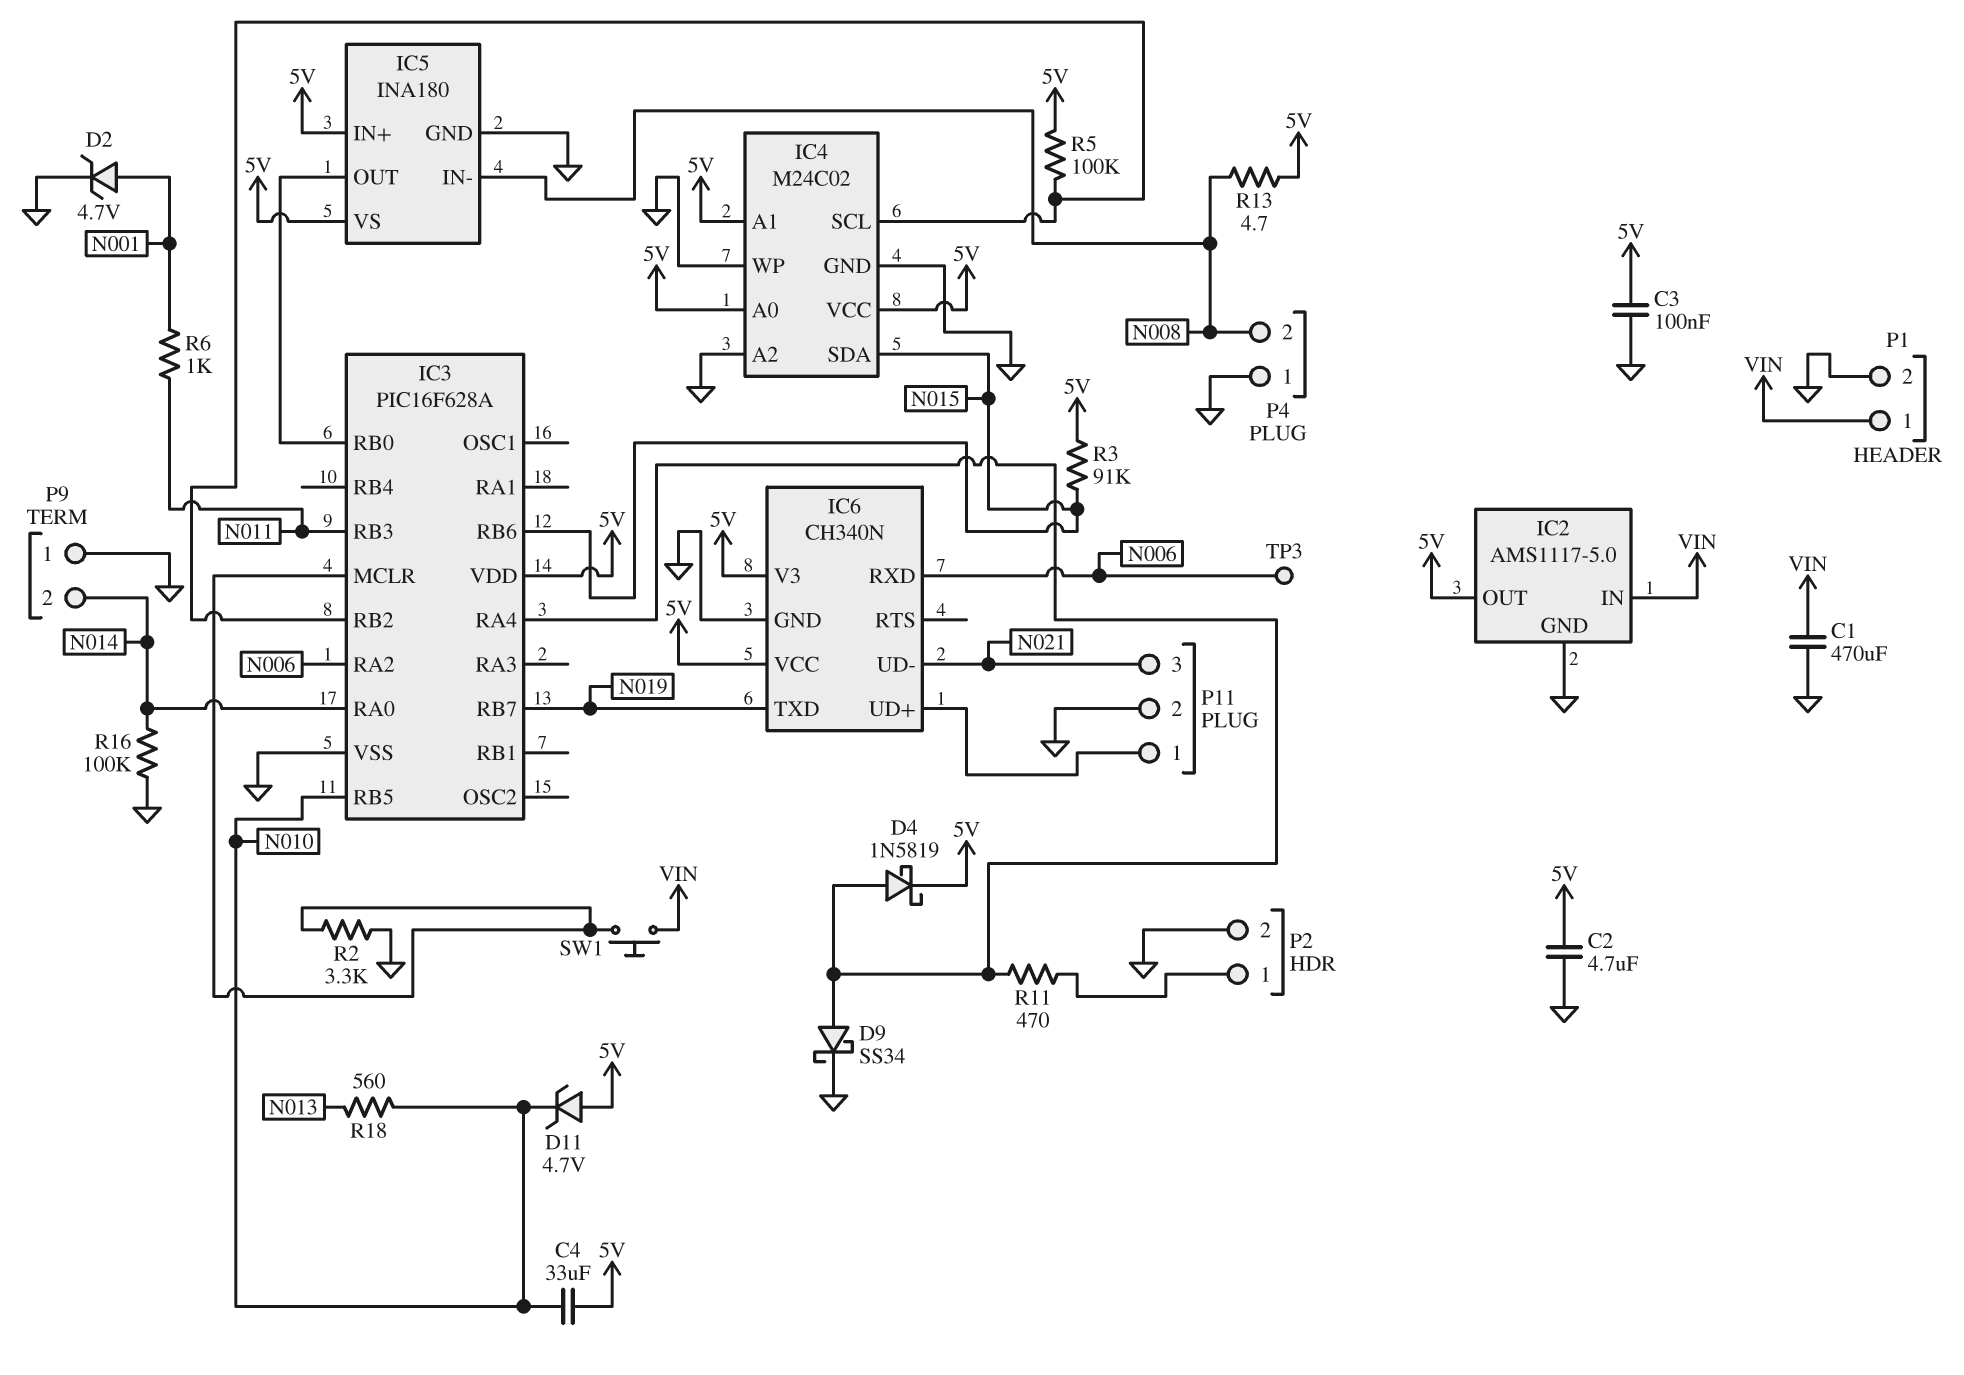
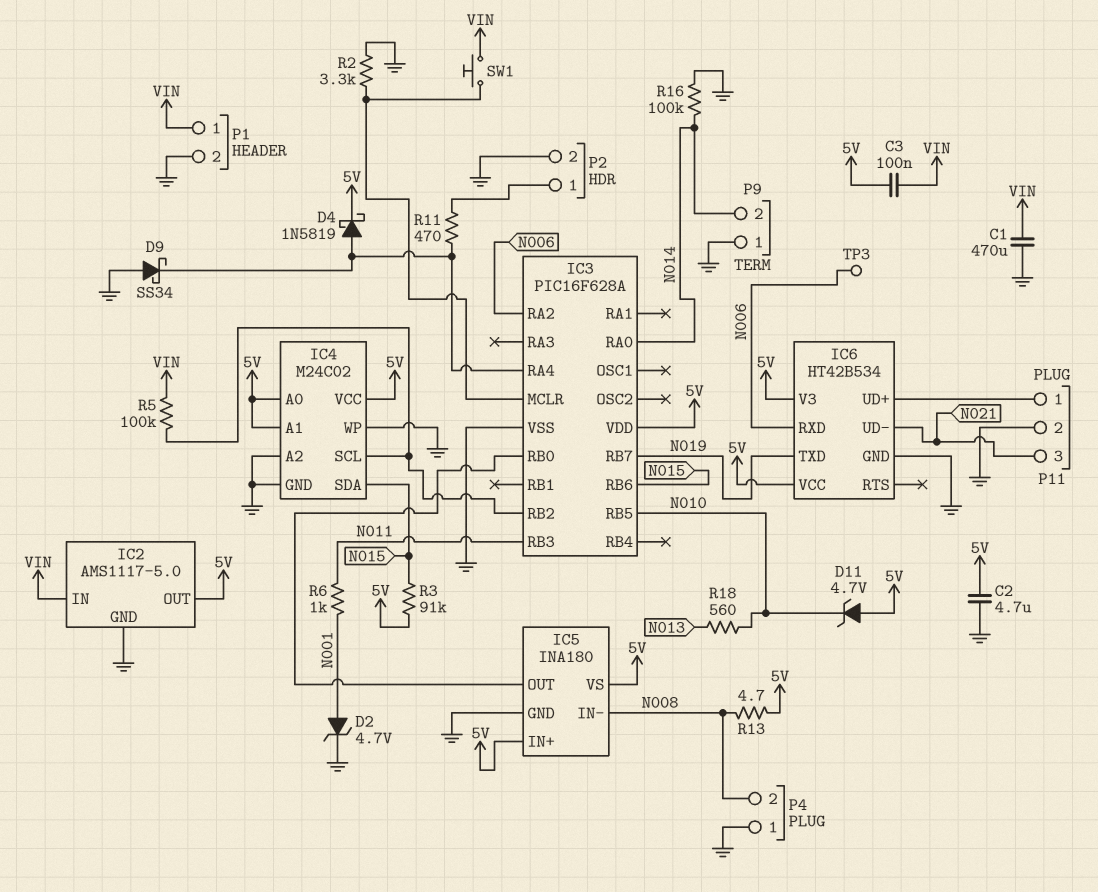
C3: 100nF (5V, GND) -> 100nF (5V, VIN)
C4: 33uF (5V, N010) -> none
D9: schottky SS34 (A IC3/RA4, K GND) -> schottky SS34 (A GND, K IC3/RA4)
IC6: CH340N -> HT42B534
R5: 100k (5V, IC3/RB2) -> 100k (IC3/RB2, VIN)

